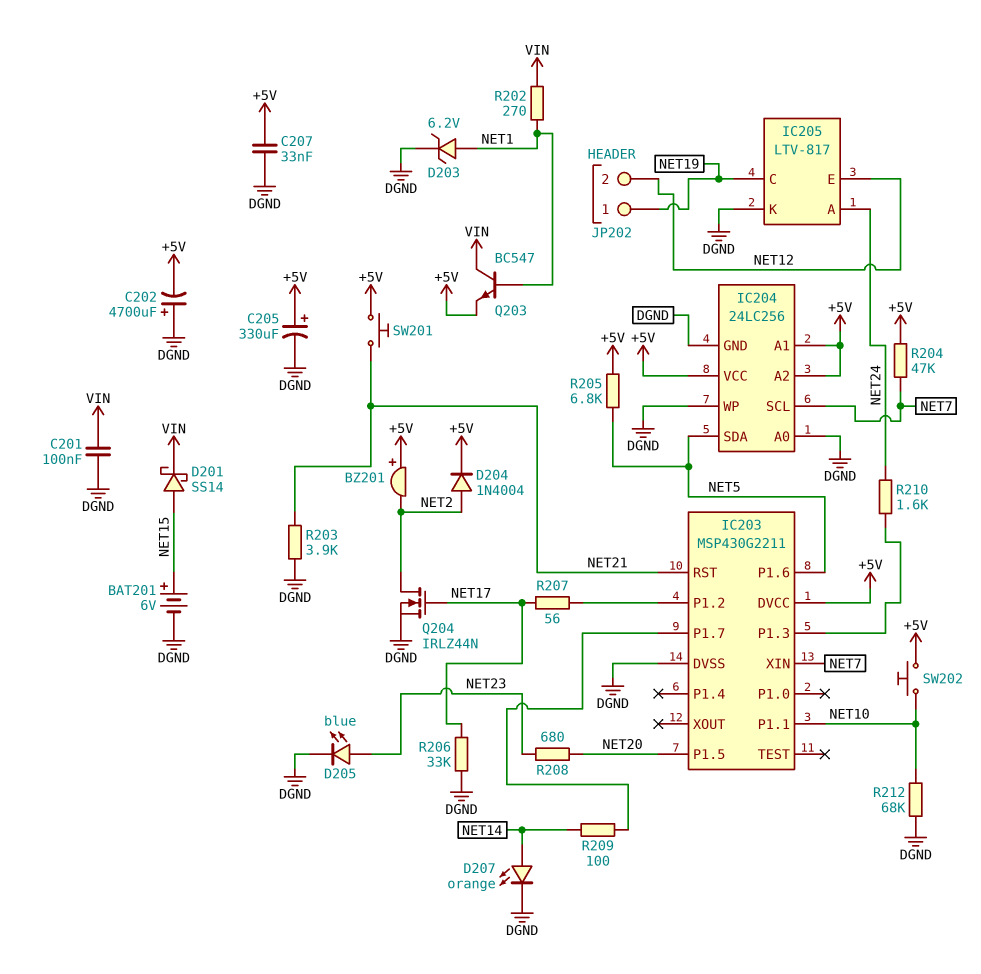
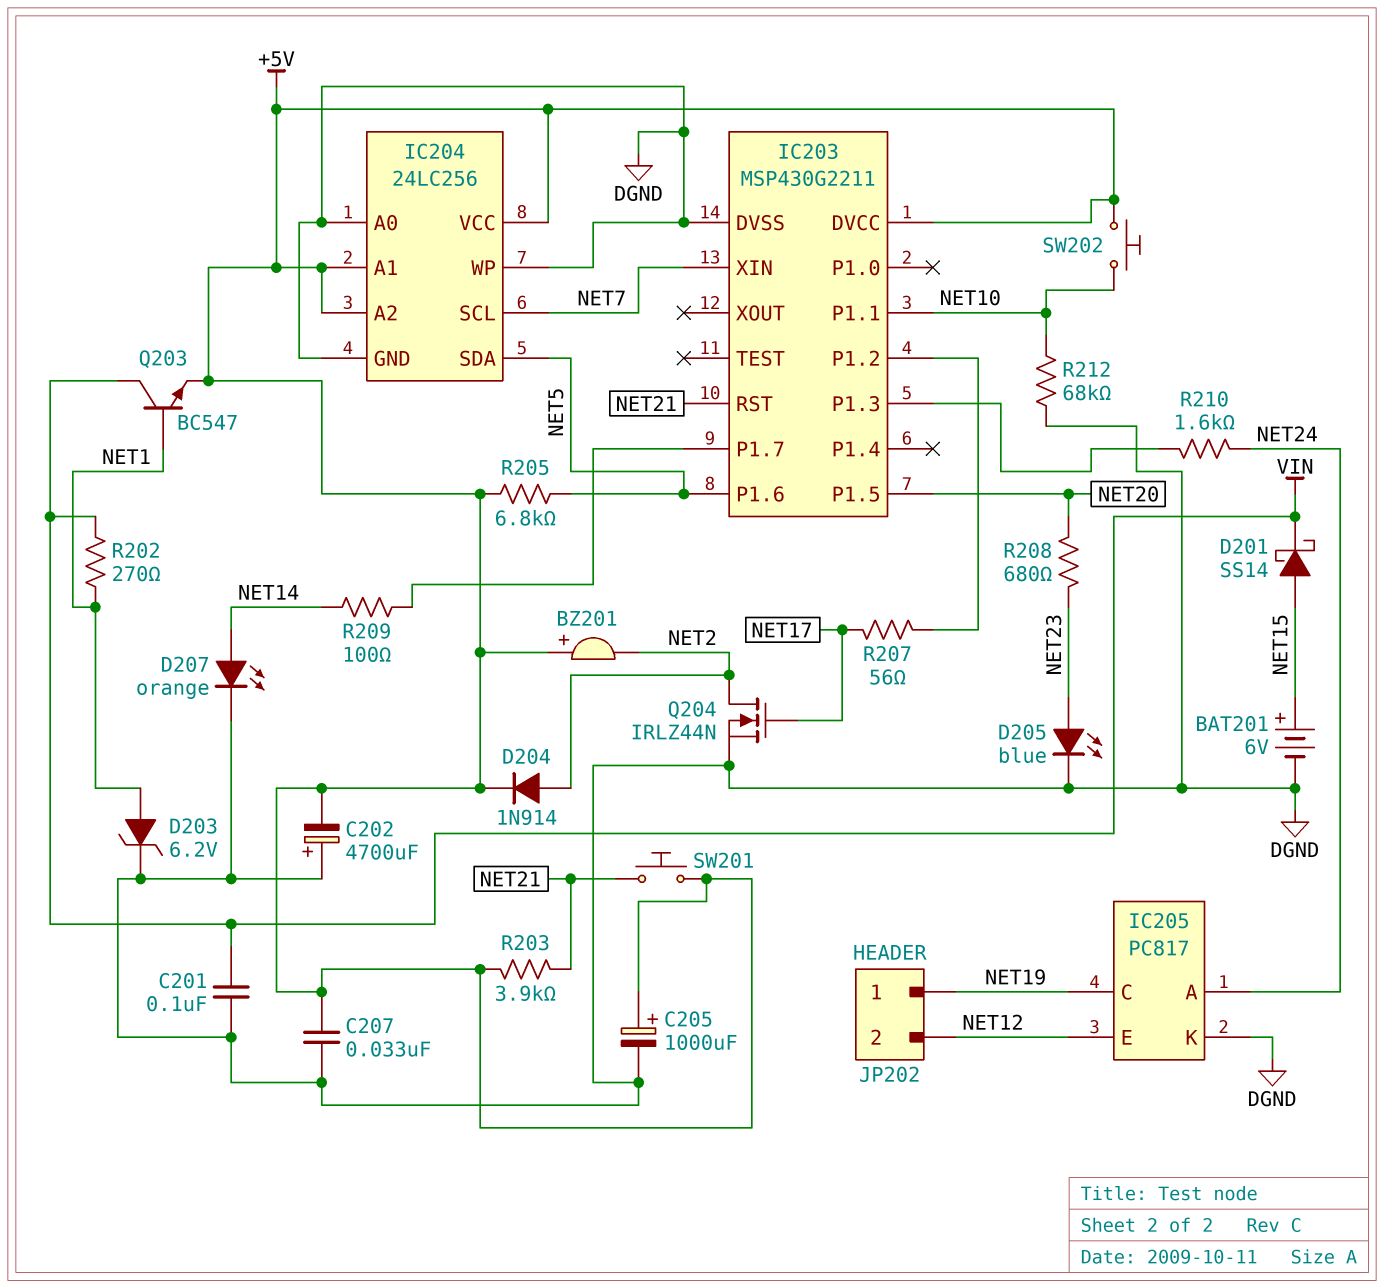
C205: 330uF (plus +5V, minus DGND) -> 1000uF (plus +5V, minus DGND)
D204: diode 1N4004 (A NET2, K +5V) -> diode 1N914 (A NET2, K +5V)
IC205: LTV-817 -> PC817
R203: 3.9k (DGND, NET21) -> 3.9k (+5V, NET21)
R204: 47k (+5V, NET7) -> none
R206: 33k (DGND, NET17) -> none

